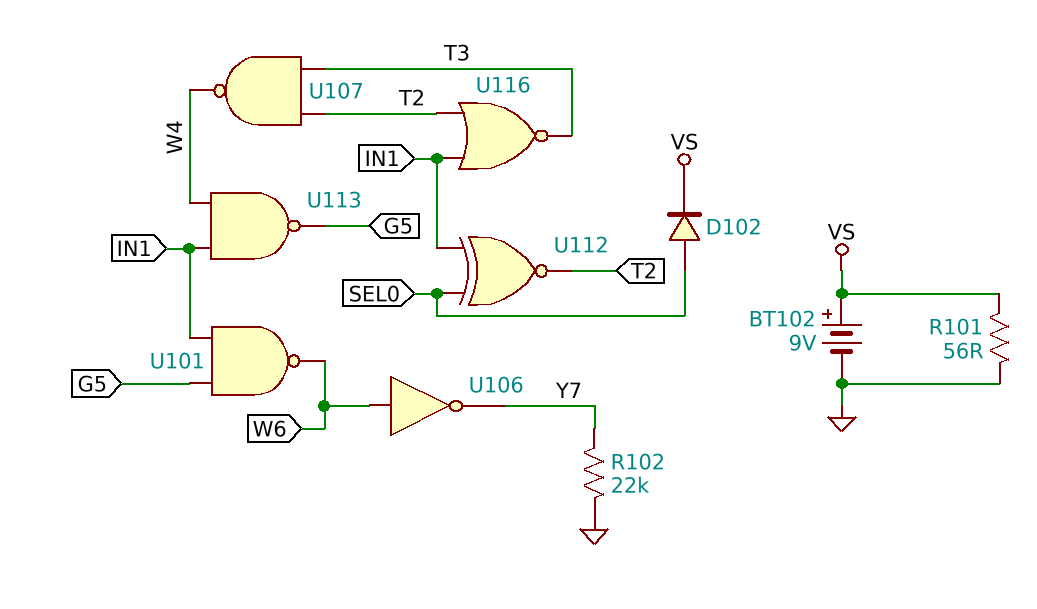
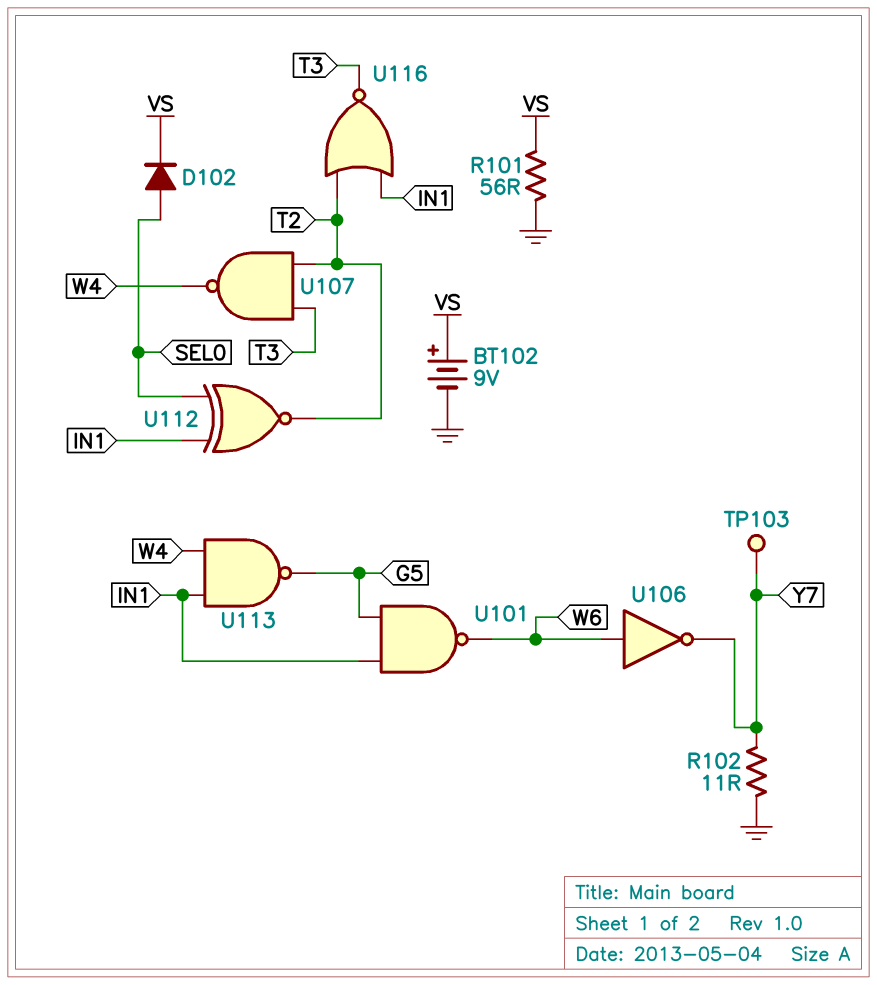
R102: 22k (GND, Y7) -> 11 (GND, Y7)
TP103: none -> test point (Y7)

